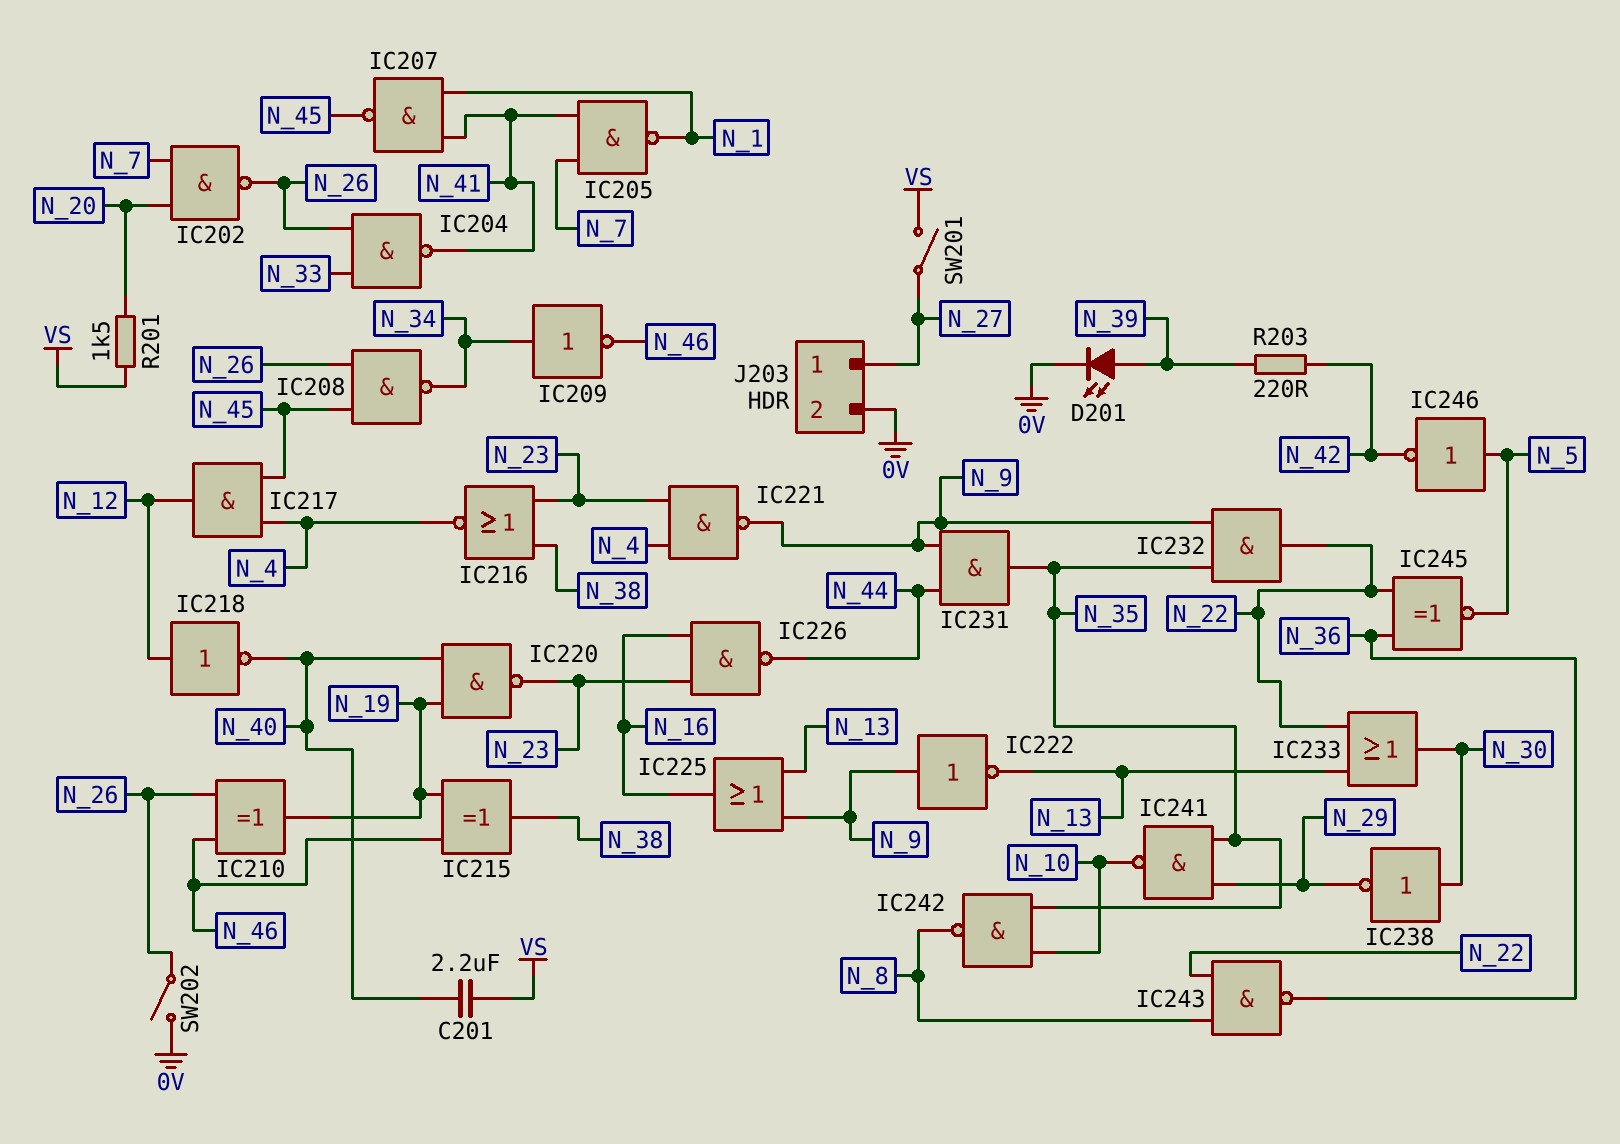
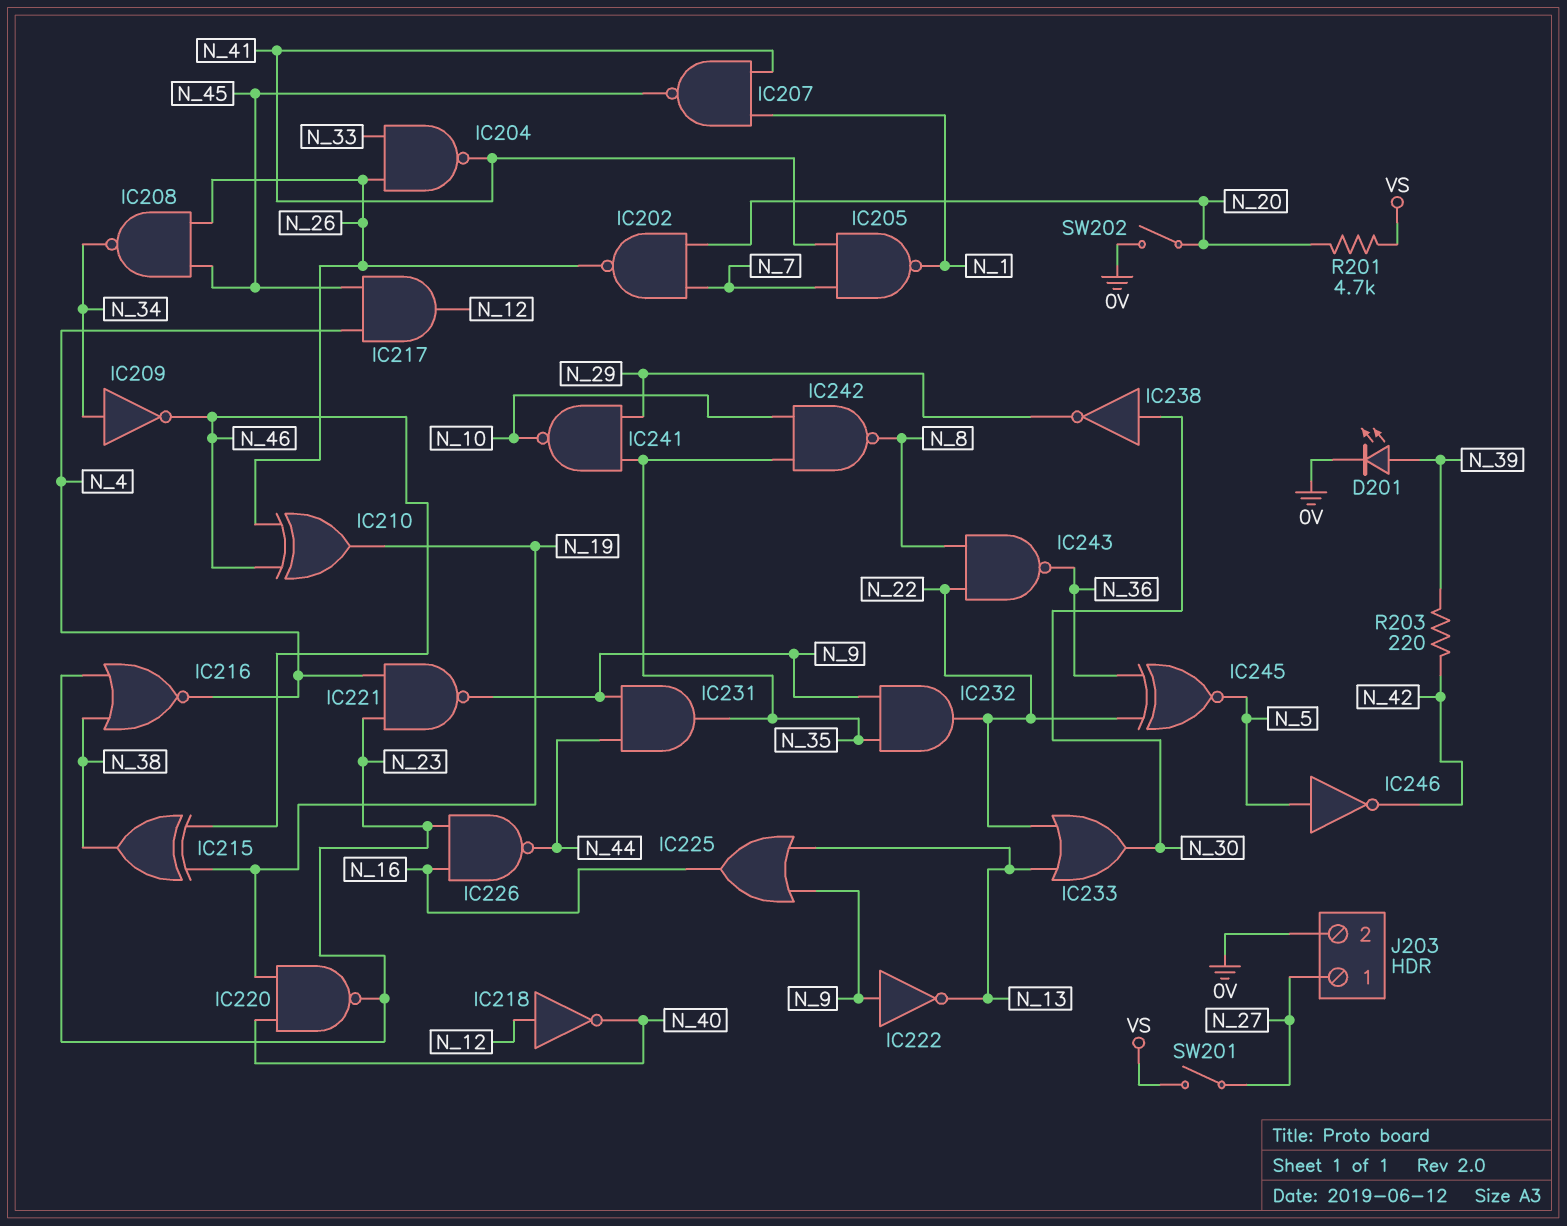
C201: 2.2uF (N_40, VS) -> none
R201: 1.5k (N_20, VS) -> 4.7k (N_20, VS)
SW202: switch (0V, N_26) -> switch (0V, N_20)

